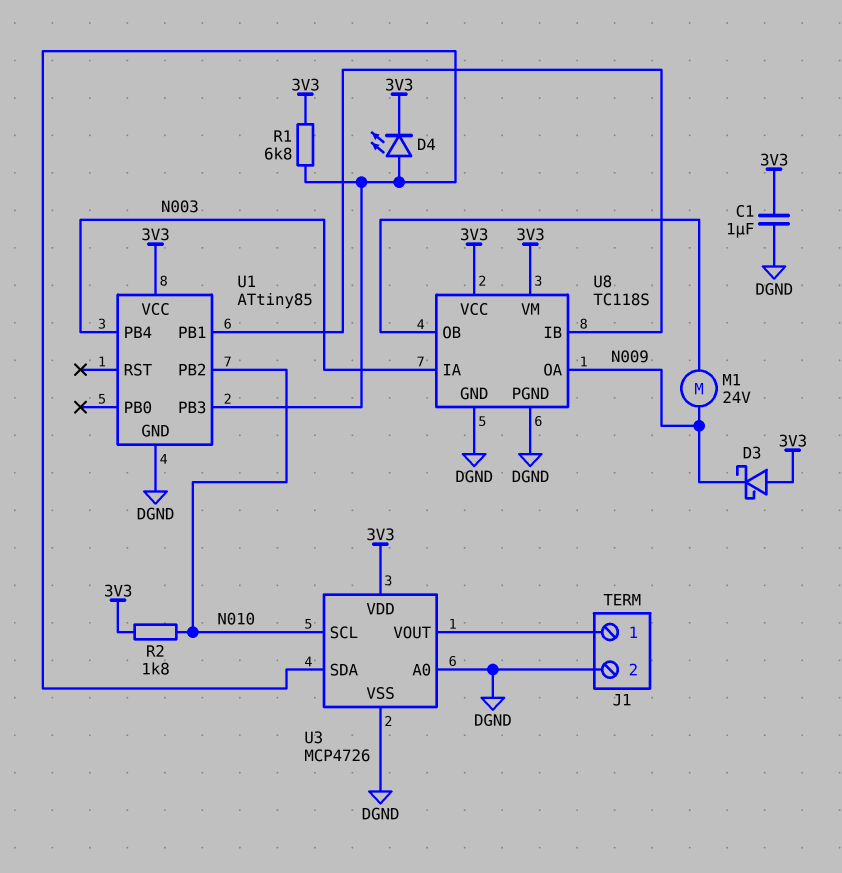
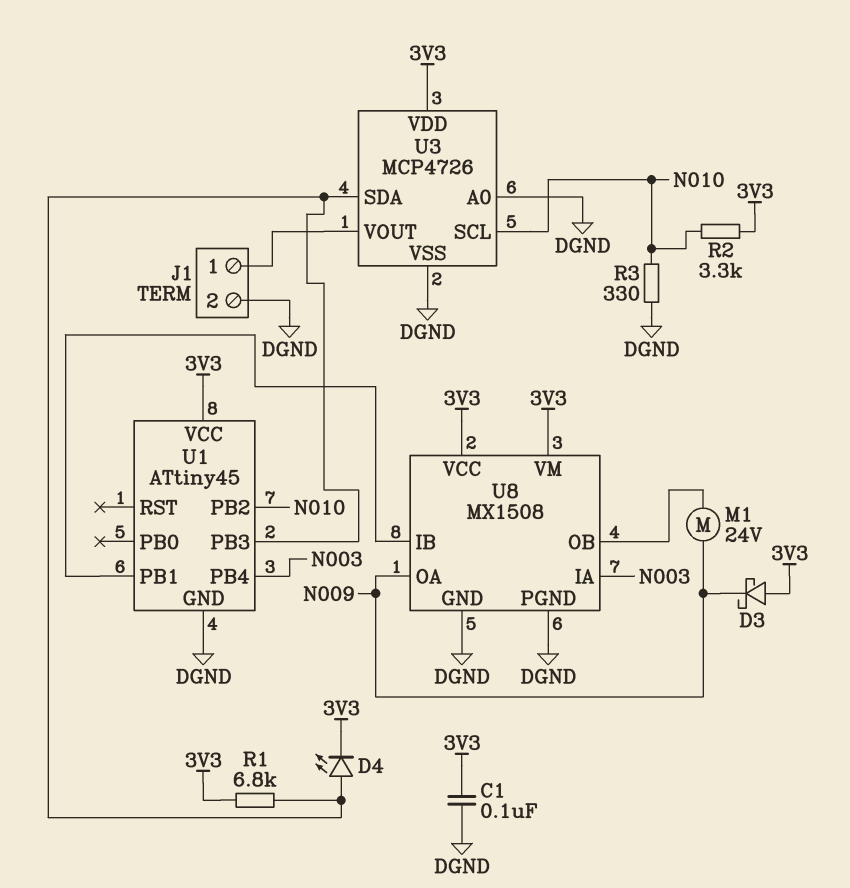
C1: 1uF (3V3, DGND) -> 100nF (3V3, DGND)
R2: 1.8k (3V3, N010) -> 3.3k (3V3, N010)
R3: none -> 330 (DGND, N010)
U1: ATtiny85 -> ATtiny45
U8: TC118S -> MX1508

